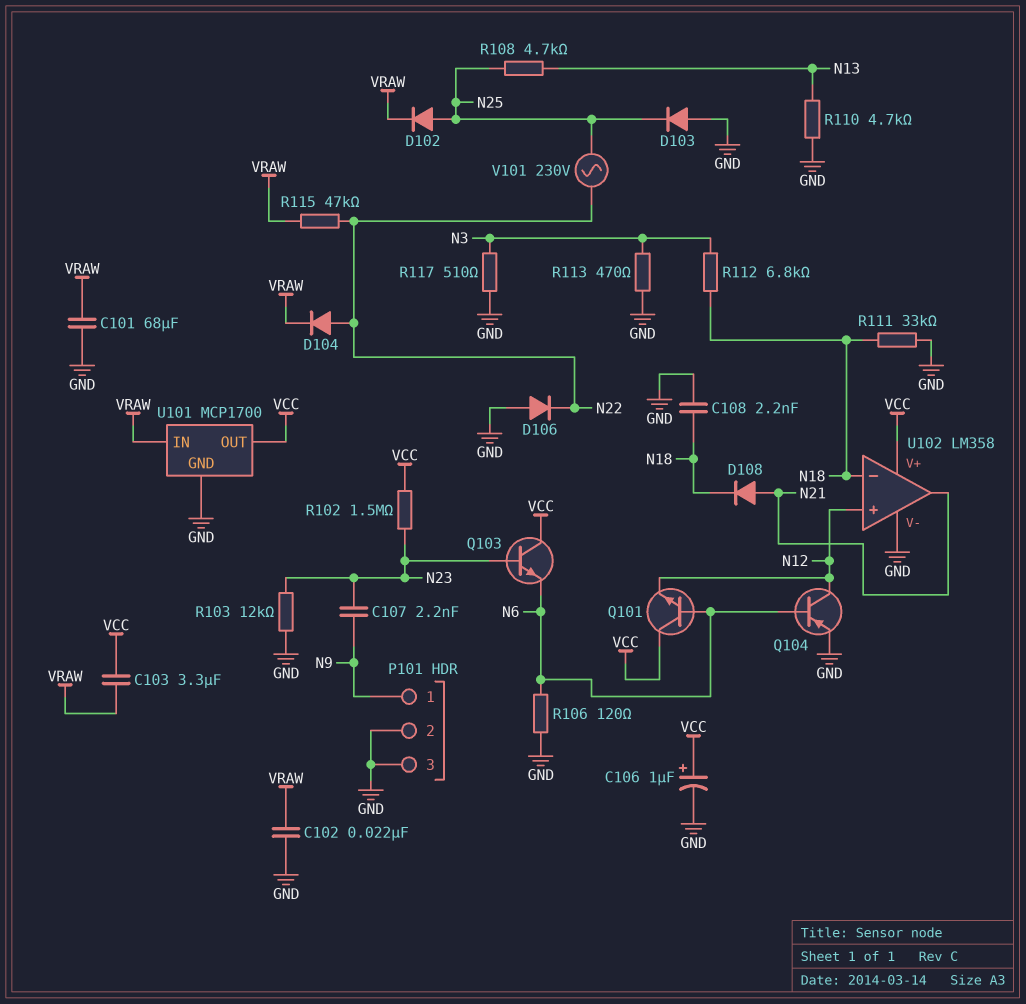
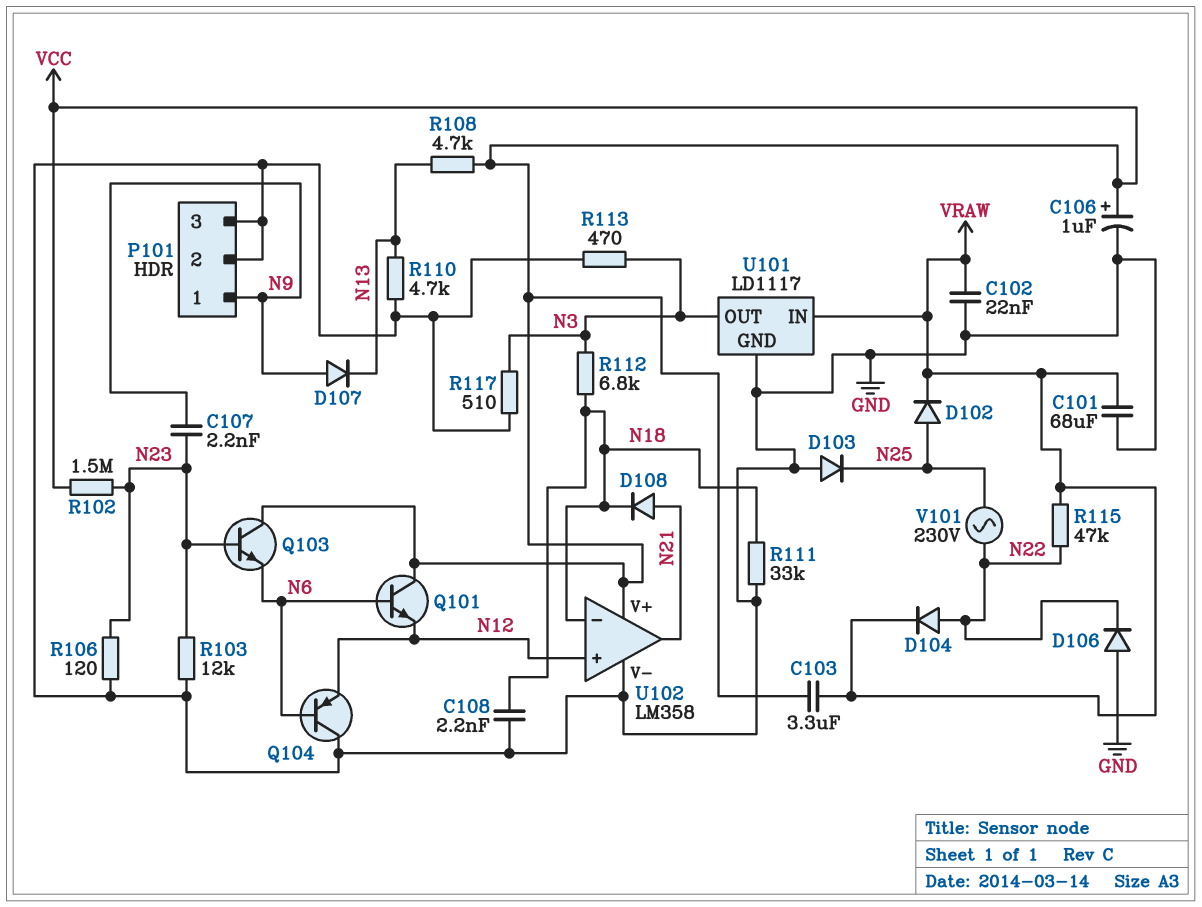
D107: none -> diode (A N9, K N13)
Q104: PNP (B N6, C N12, E GND) -> PNP (B N6, C GND, E N12)
R106: 120 (GND, N6) -> 120 (GND, N23)
R108: 4.7k (N13, N25) -> 4.7k (N13, VCC)
U101: MCP1700 -> LD1117
U101 pin OUT: VCC -> N3

